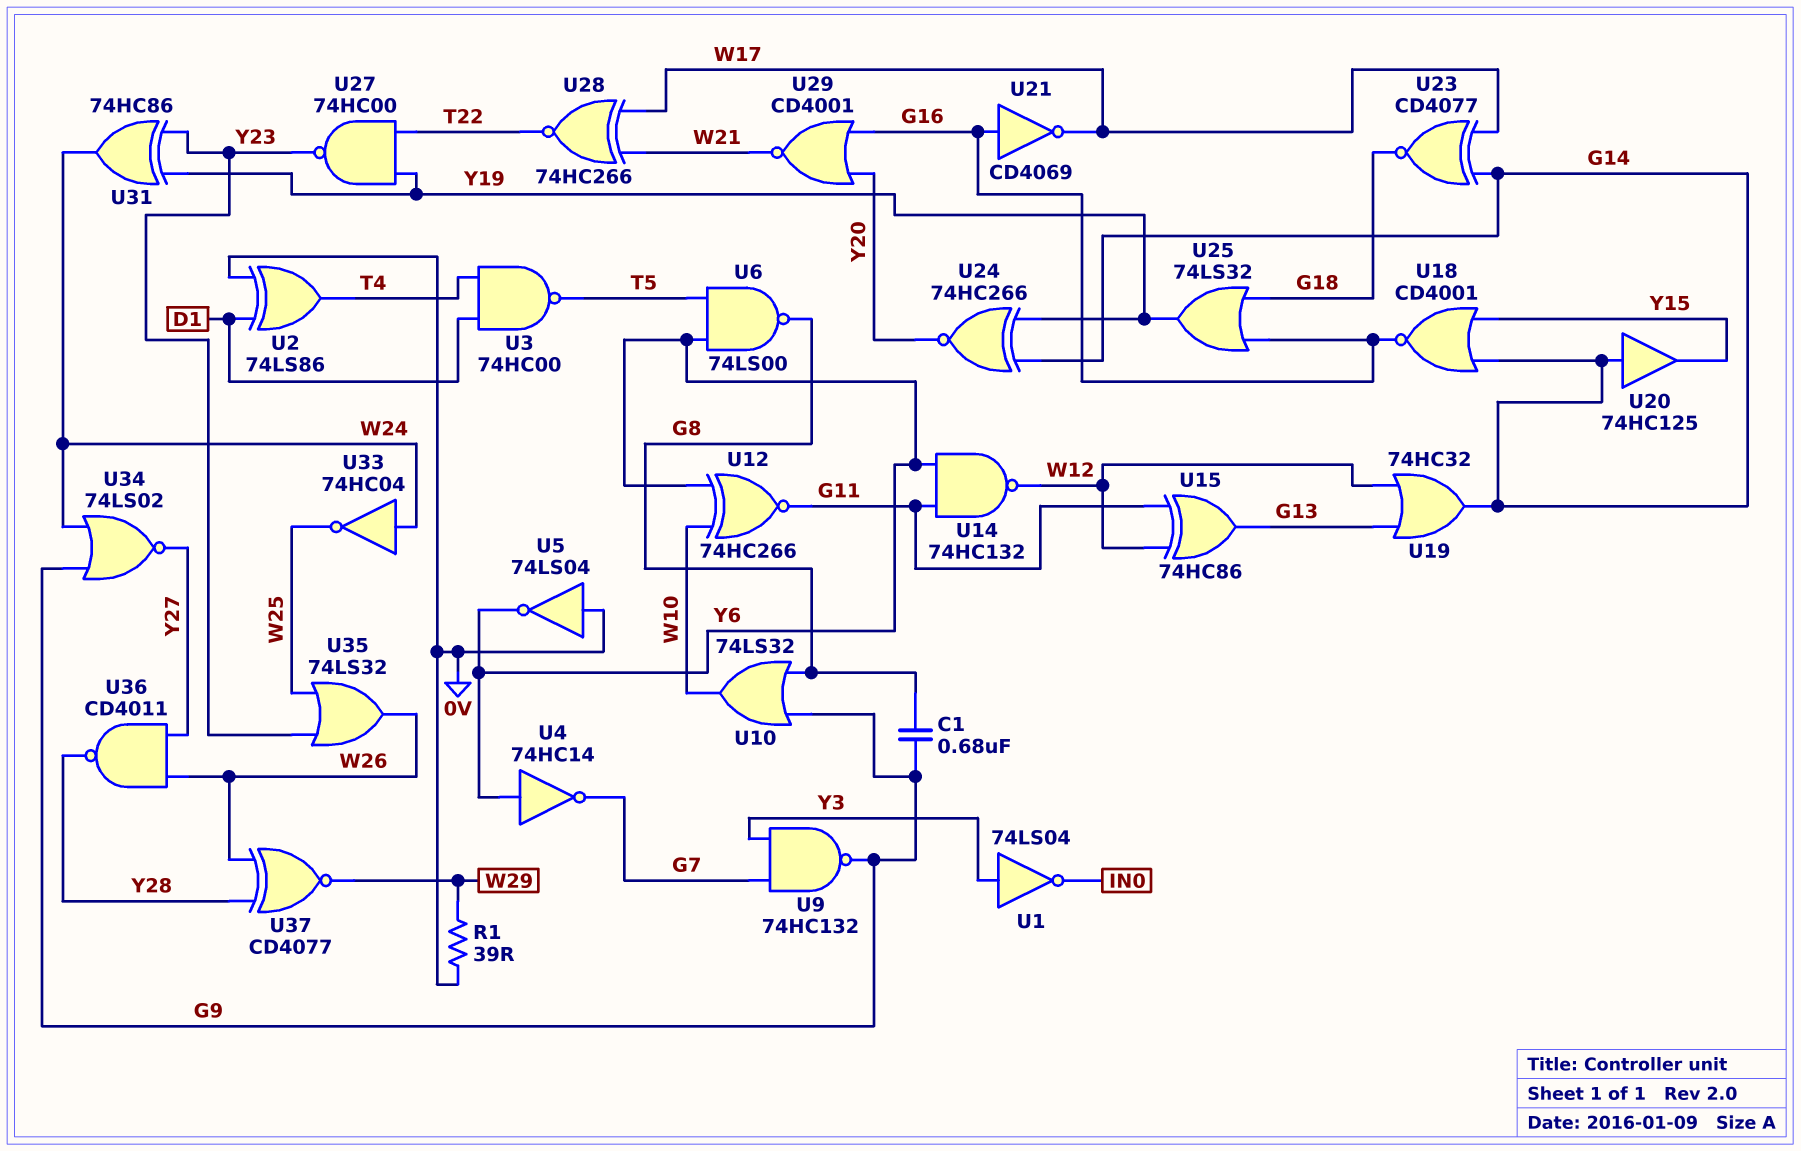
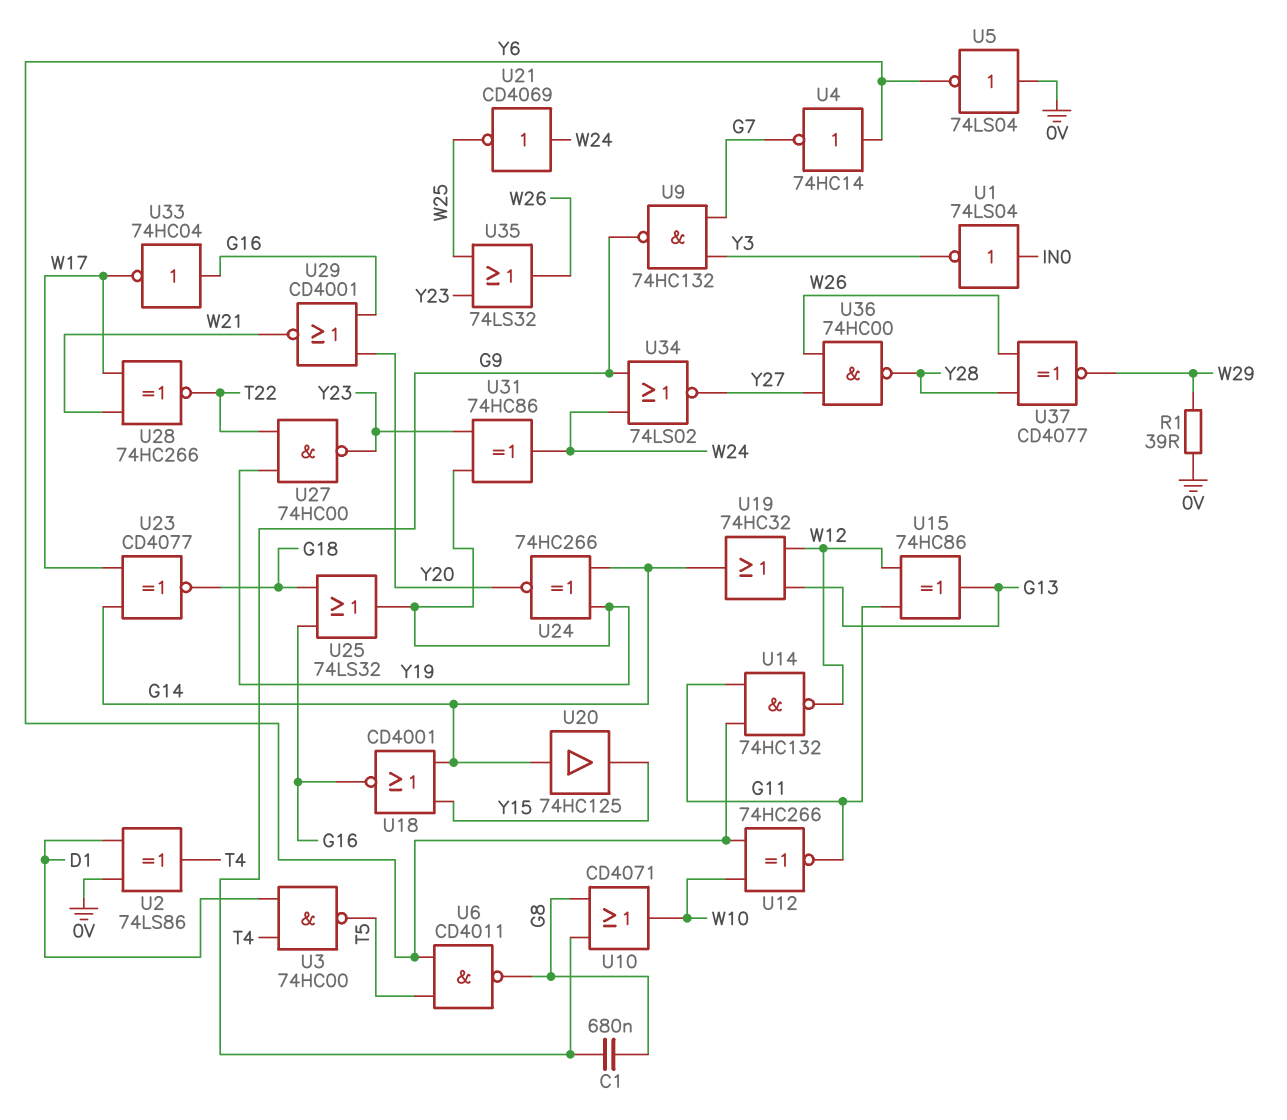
U1: NOT 74LS04 (in Y3, out IN0) -> NOT 74LS04 (in IN0, out Y3)
U6: NAND 74LS00 (in T5, in Y6, out G8) -> NAND CD4011 (in T5, in Y6, out G8)
U10: OR 74LS32 (in G8, in G9, out W10) -> OR CD4071 (in G8, in G9, out W10)
U21: NOT CD4069 (in G16, out W17) -> NOT CD4069 (in W24, out W25)
U33: NOT 74HC04 (in W24, out W25) -> NOT 74HC04 (in G16, out W17)
U36: NAND CD4011 (in W26, in Y27, out Y28) -> NAND 74HC00 (in W26, in Y27, out Y28)

